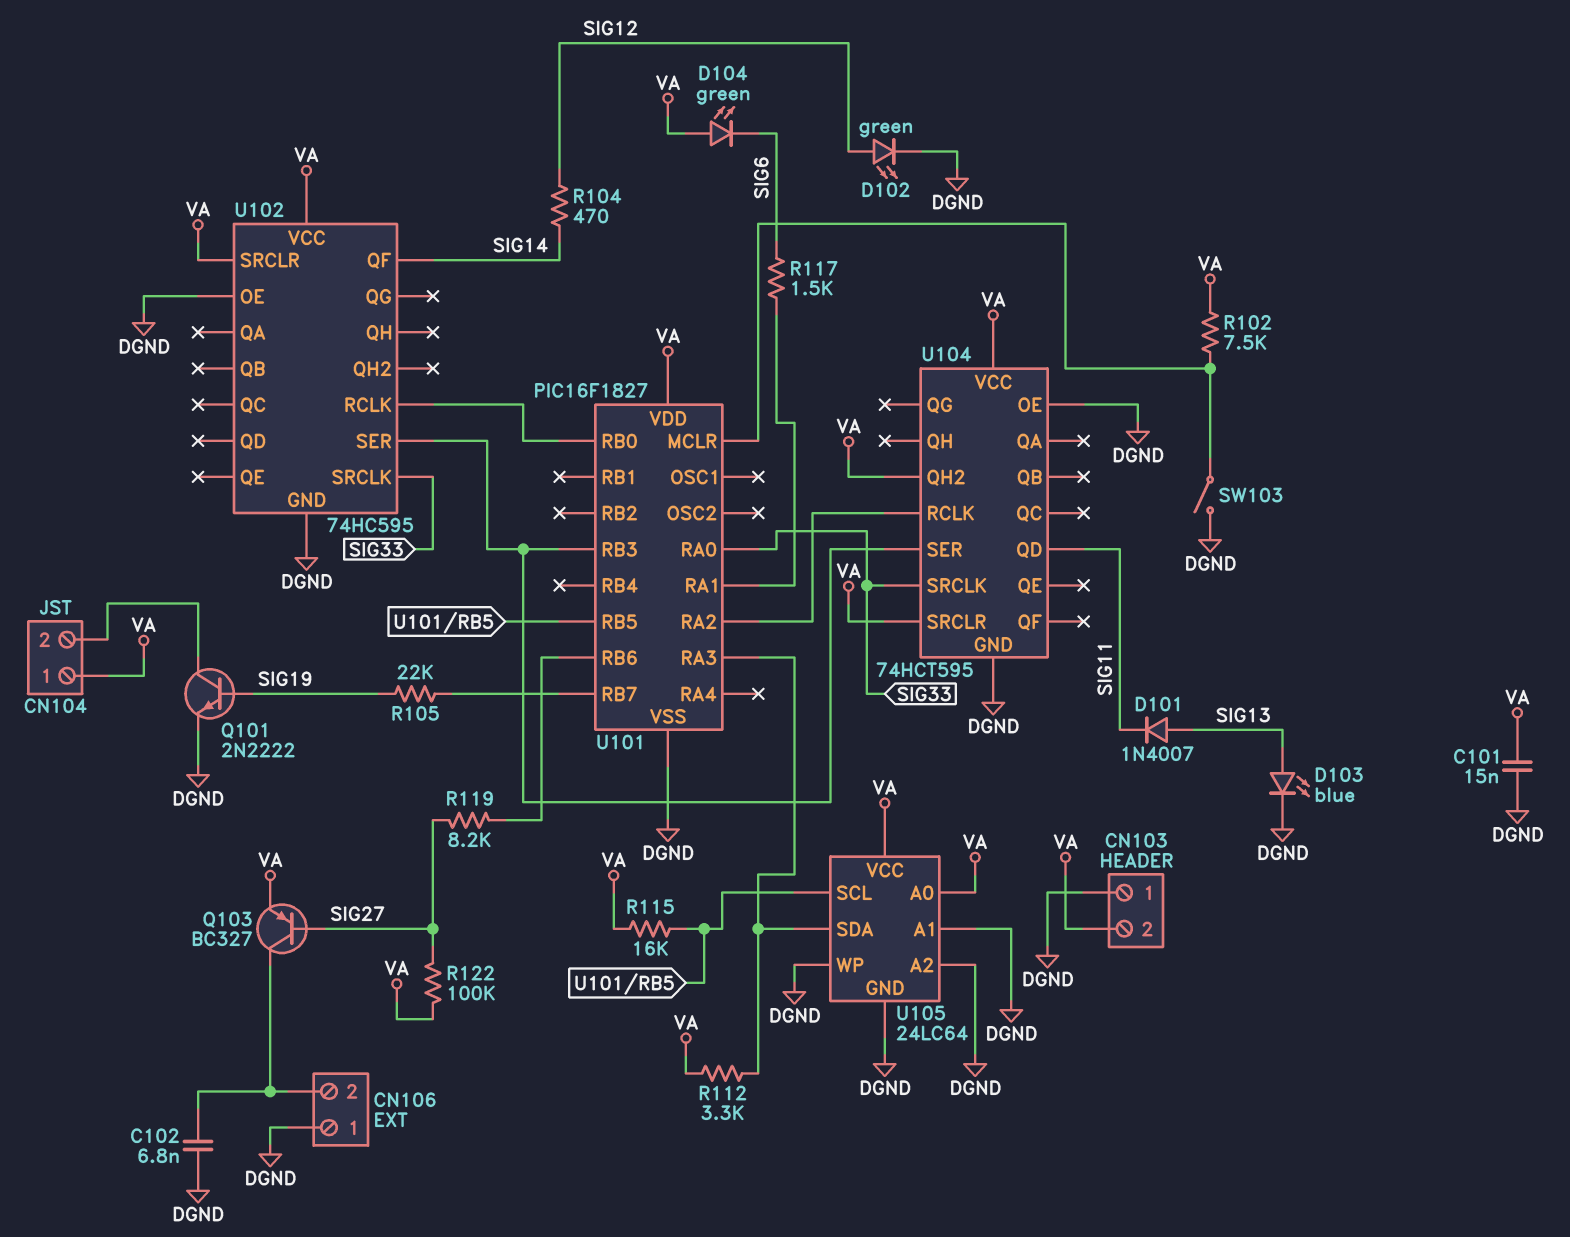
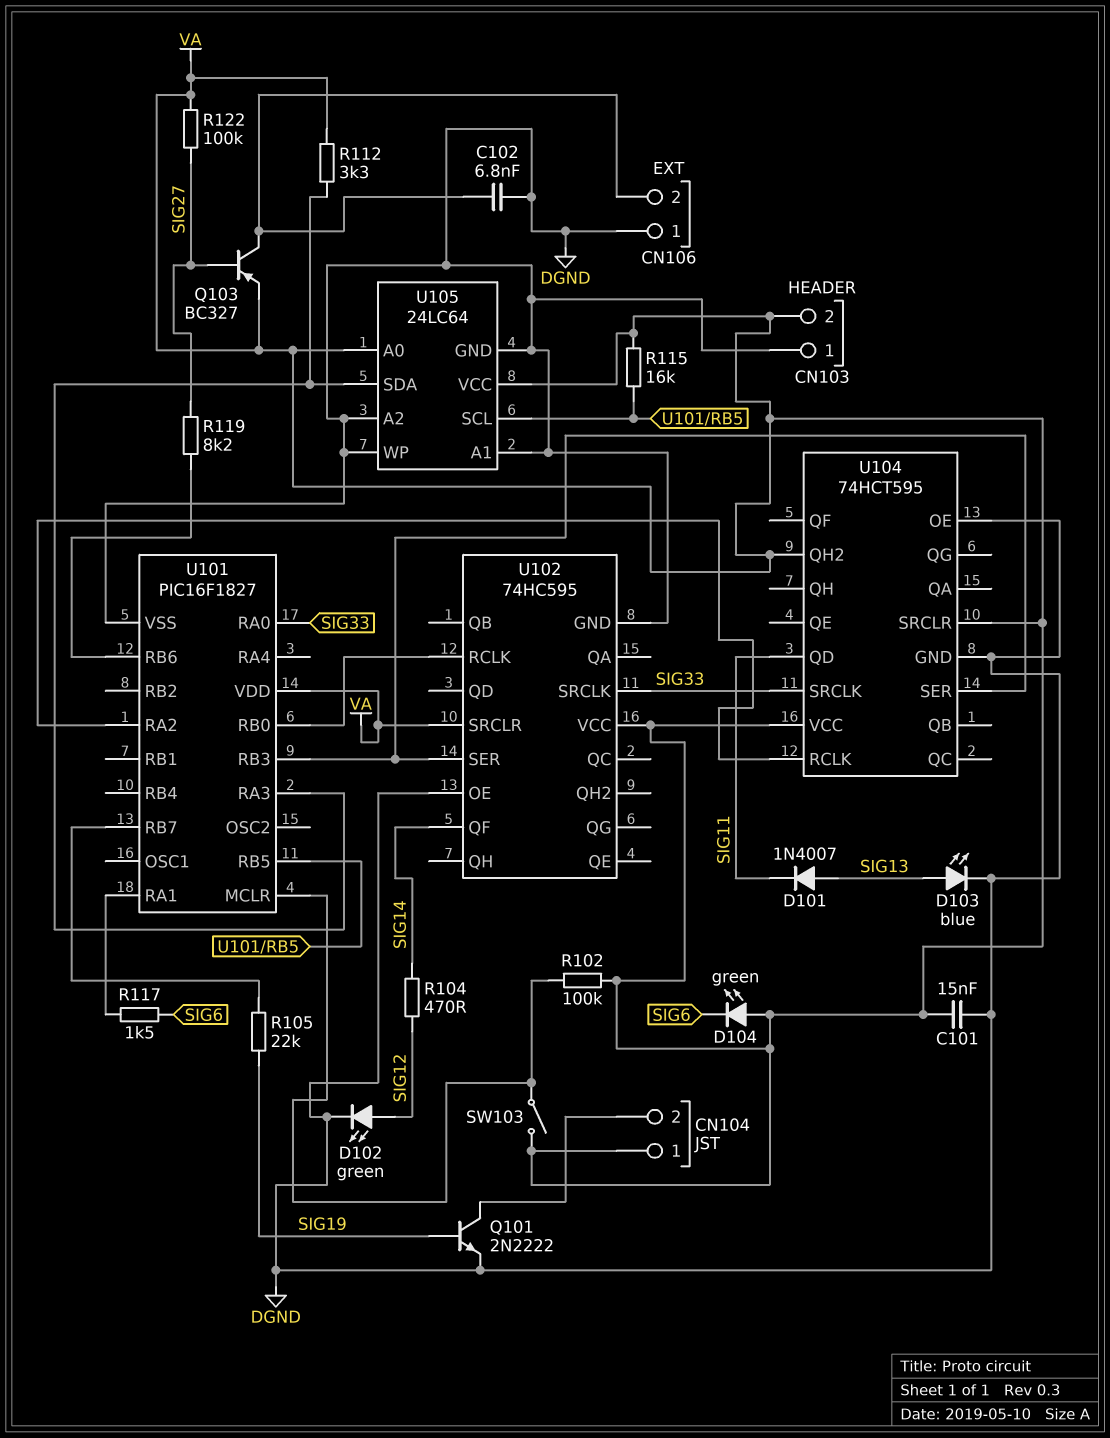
R102: 7.5k (U101/MCLR, VA) -> 100k (U101/MCLR, VA)
SW103: switch (DGND, U101/MCLR) -> switch (U101/MCLR, VA)

